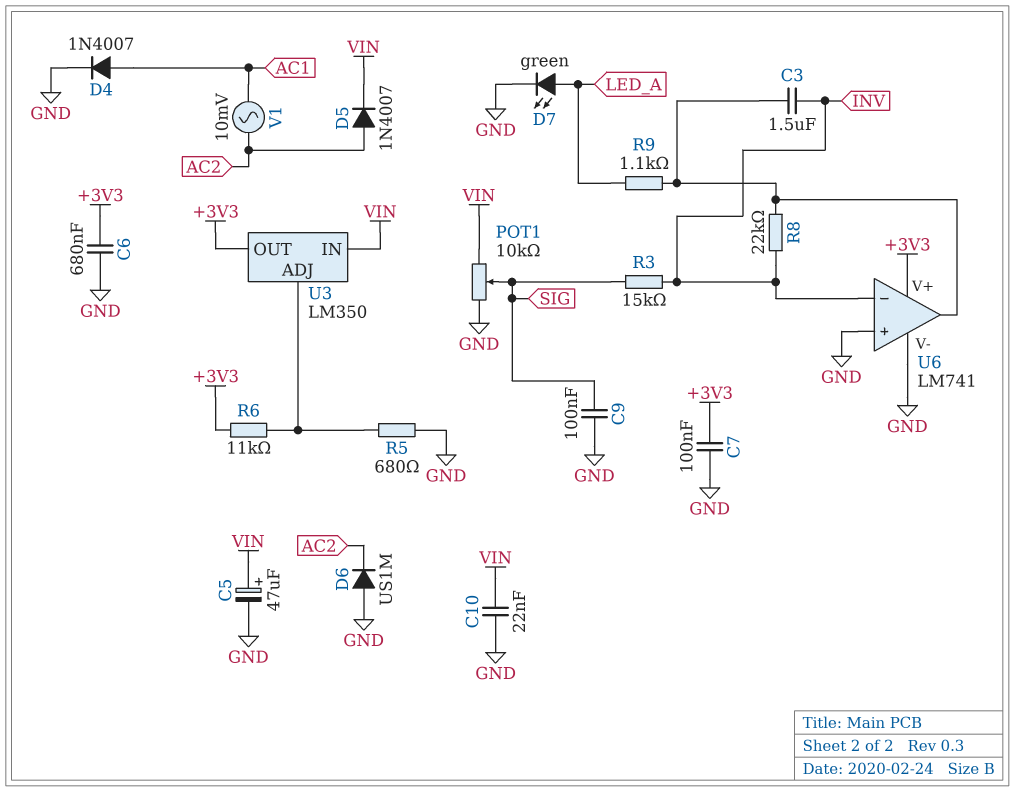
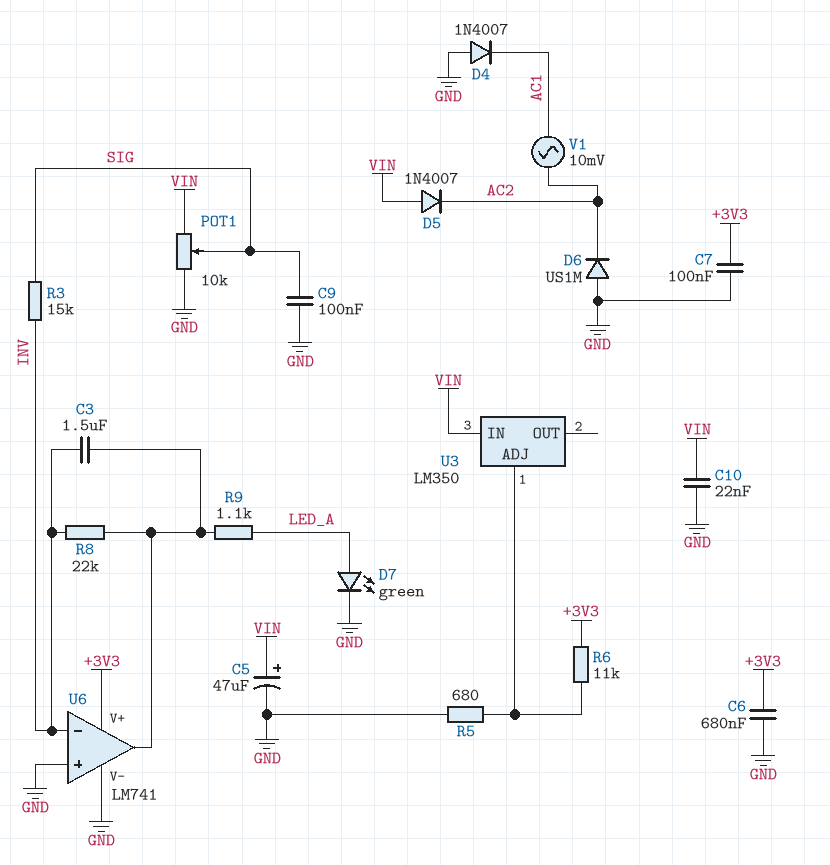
D4: diode 1N4007 (A AC1, K GND) -> diode 1N4007 (A GND, K AC1)
D5: diode 1N4007 (A AC2, K VIN) -> diode 1N4007 (A VIN, K AC2)
U3 pin OUT: +3V3 -> none

